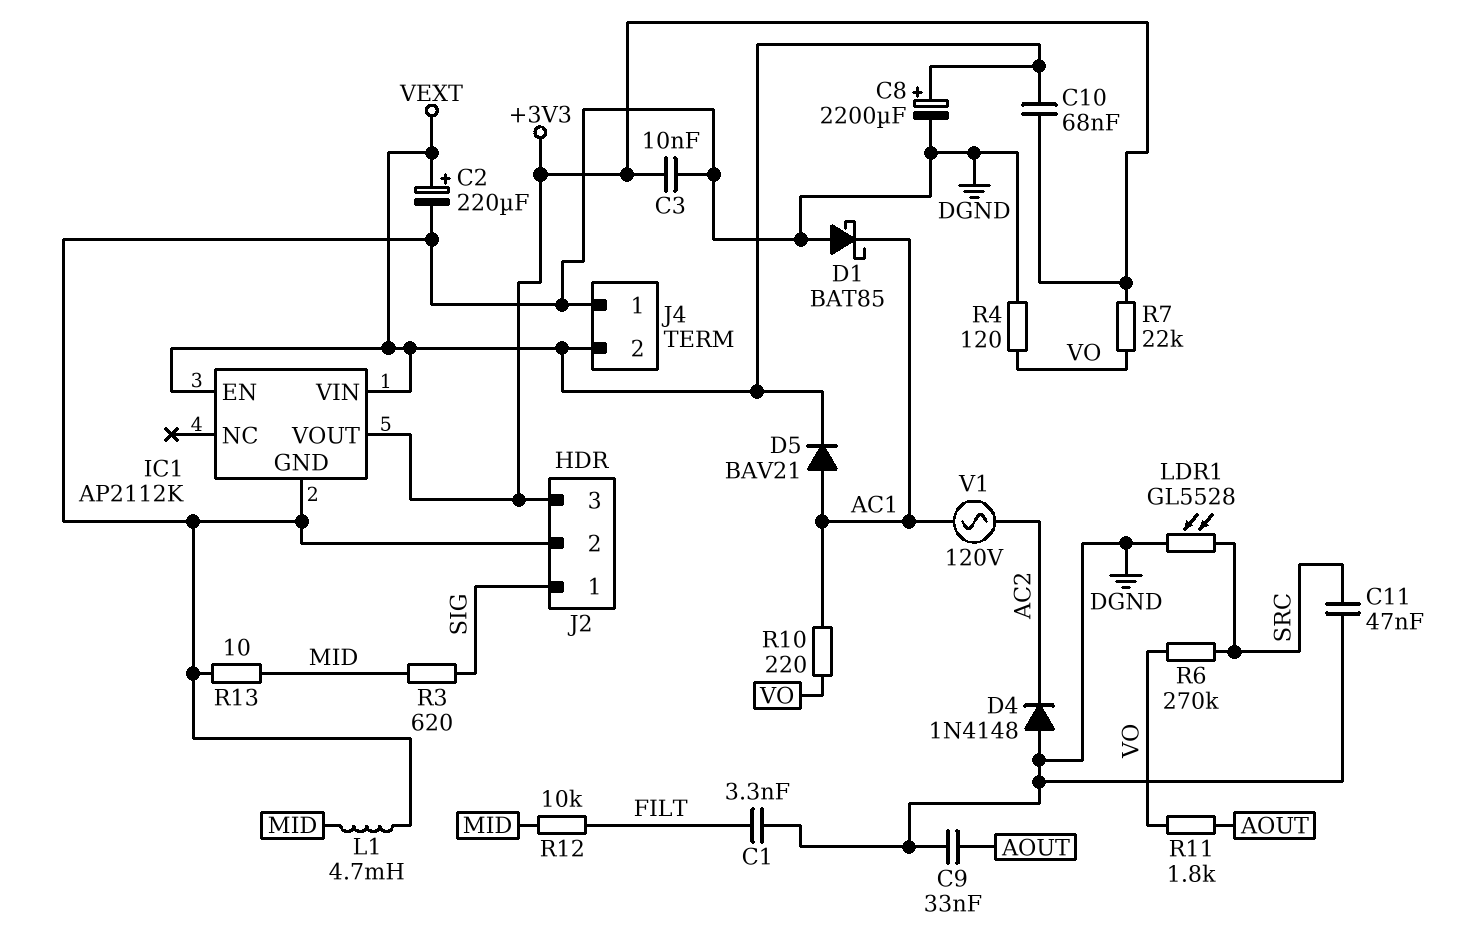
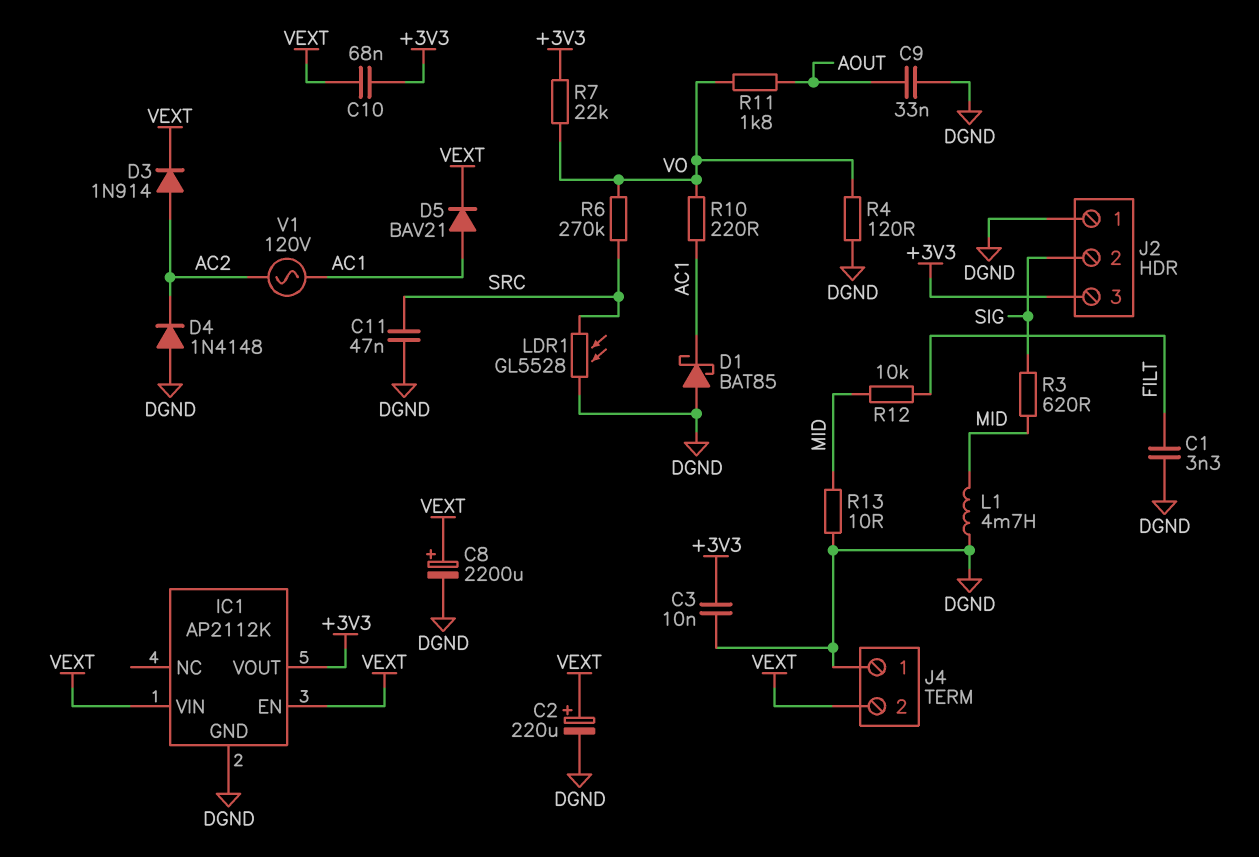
D3: none -> diode 1N914 (A AC2, K VEXT)
J2 pin 1: SIG -> DGND
J2 pin 2: DGND -> SIG

